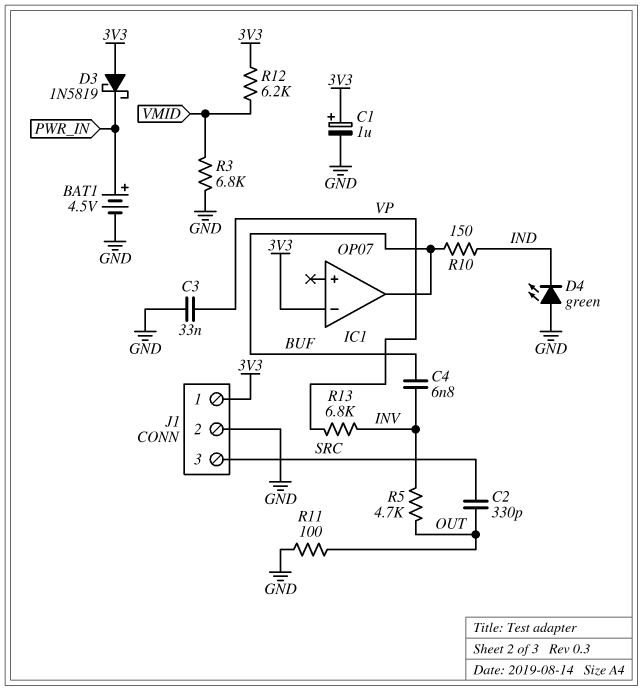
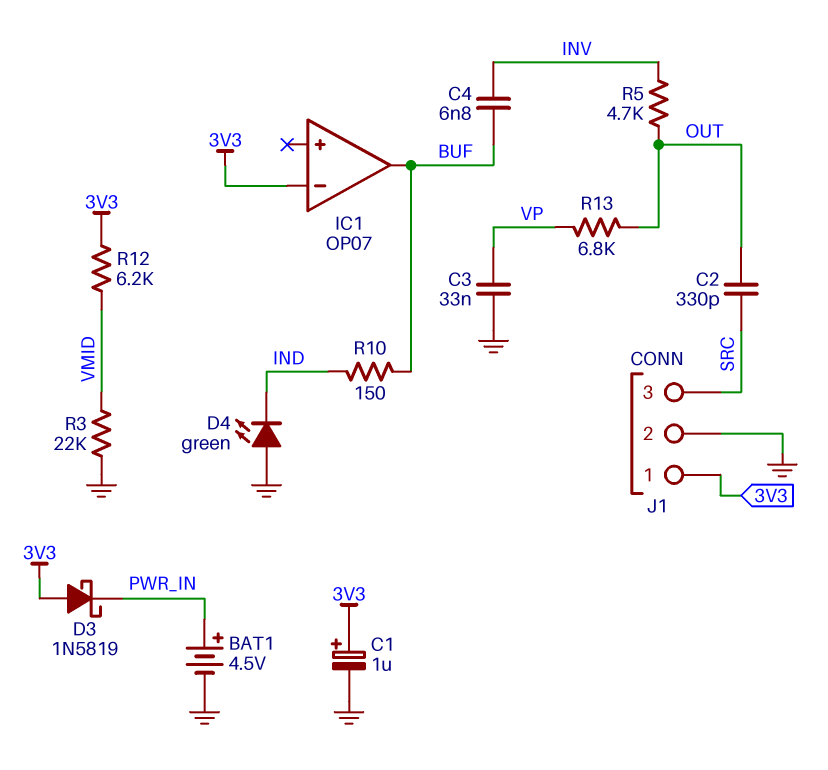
R3: 6.8k (GND, VMID) -> 22k (GND, VMID)
R11: 100 (GND, OUT) -> none
R13: 6.8k (INV, VP) -> 6.8k (OUT, VP)

